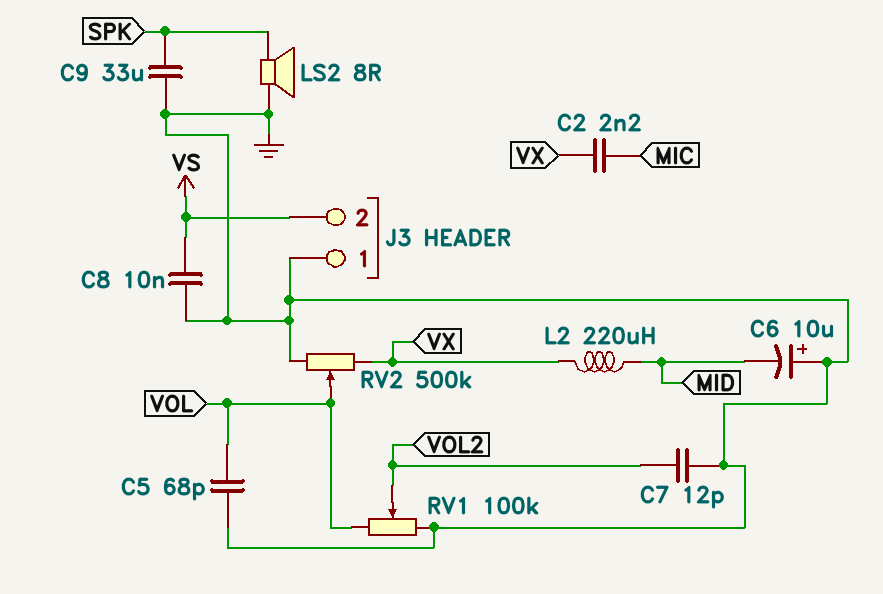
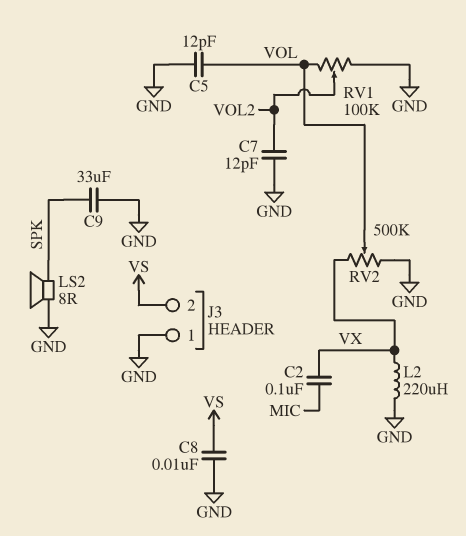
C2: 2.2nF (MIC, VX) -> 100nF (MIC, VX)
C5: 68pF (GND, VOL) -> 12pF (GND, VOL)
C6: 10uF (plus GND, minus MID) -> none
L2: 220uH (MID, VX) -> 220uH (GND, VX)

